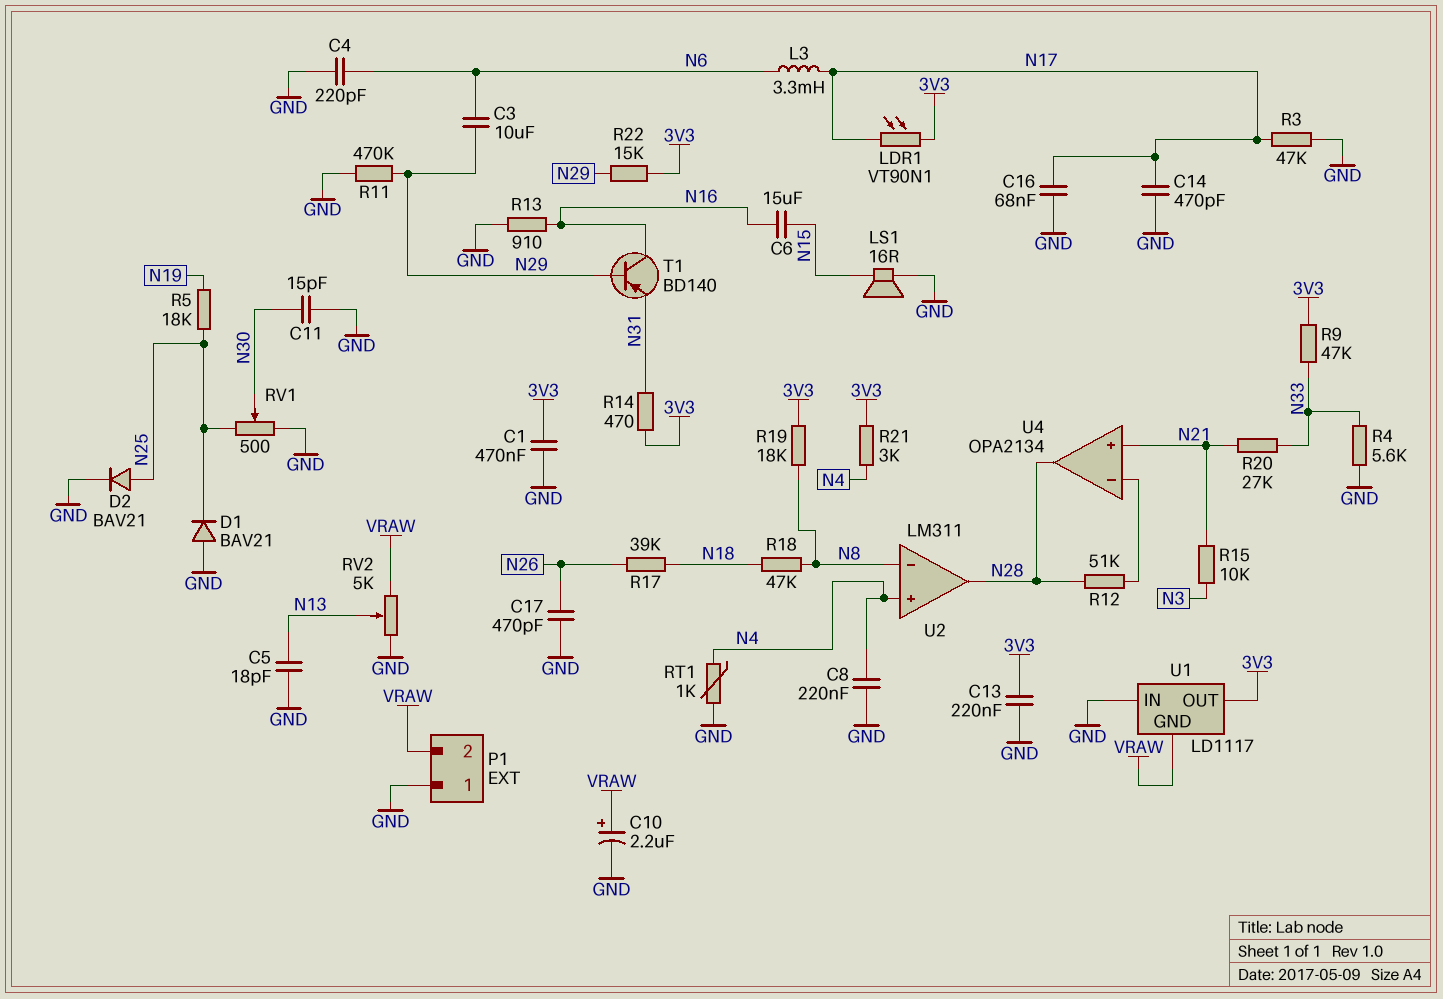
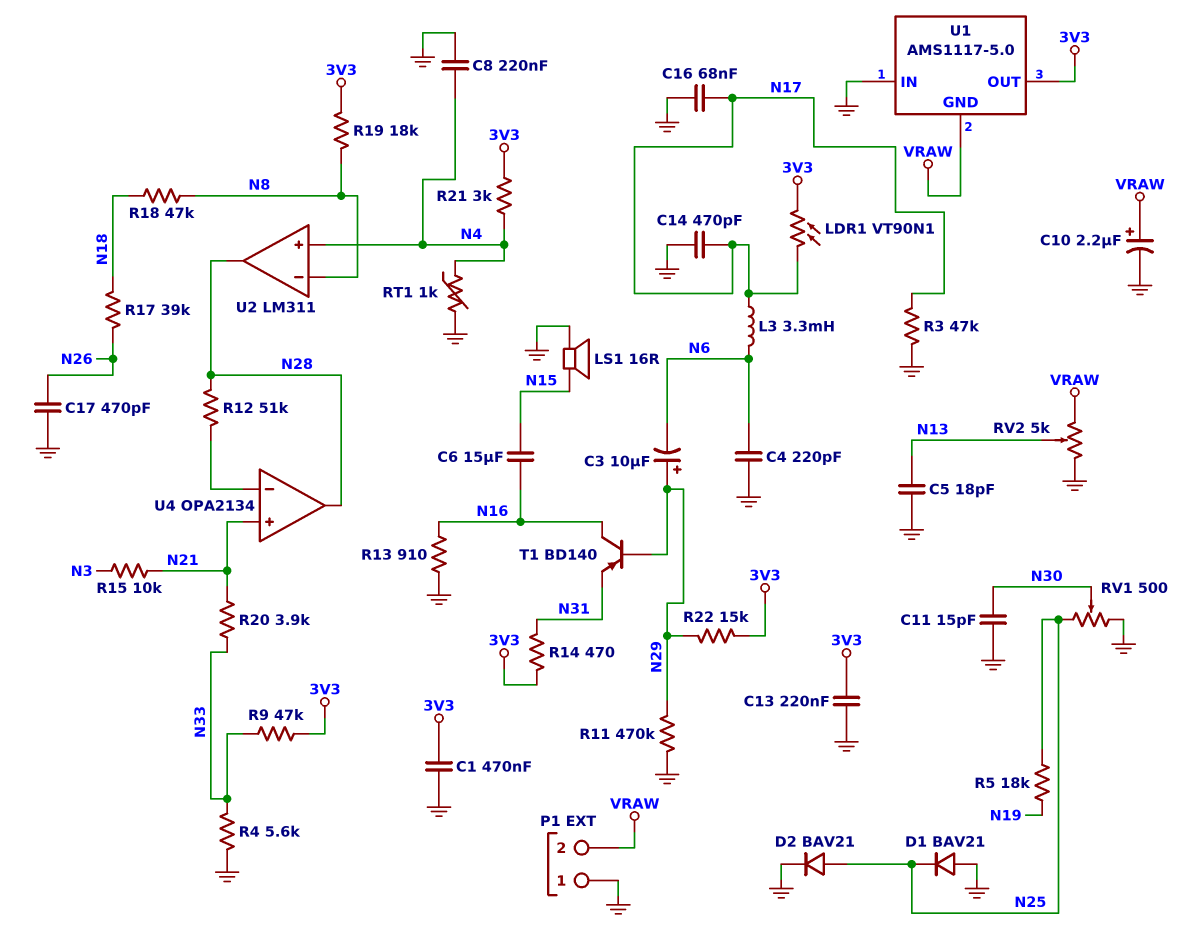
C3: 10uF (N6, N29) -> 10uF (plus N29, minus N6)
R20: 27k (N21, N33) -> 3.9k (N21, N33)
U1: LD1117 -> AMS1117-5.0

